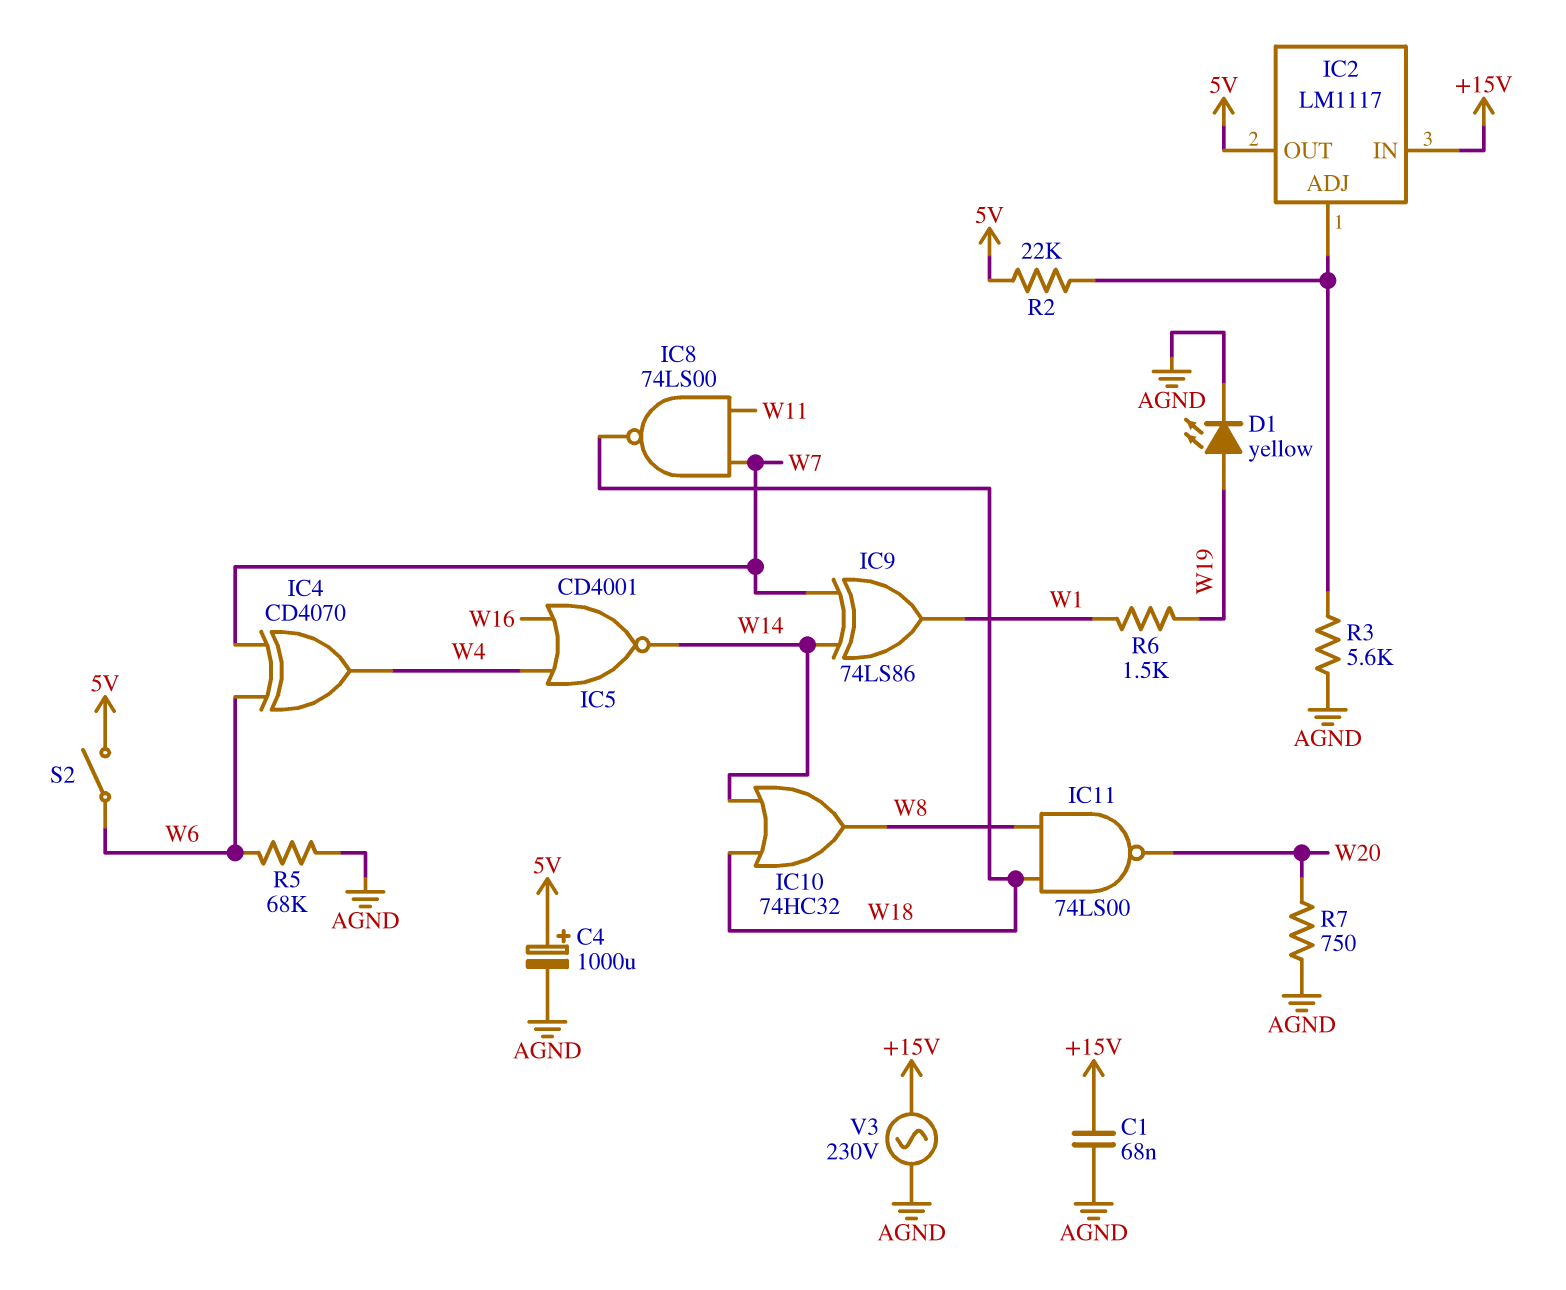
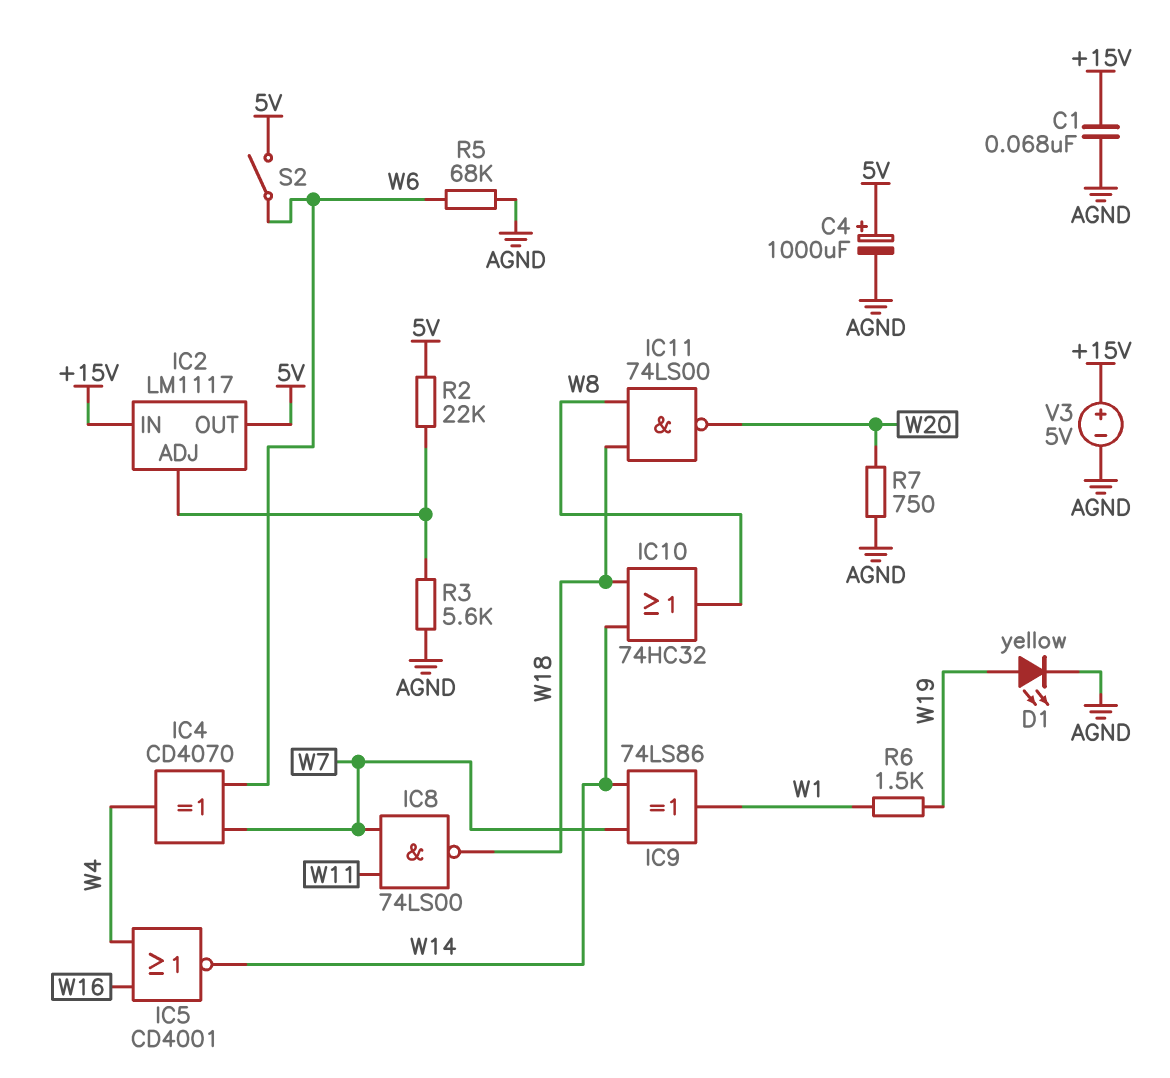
V3: AC 230V (+15V, AGND) -> 5V (plus +15V, minus AGND)

